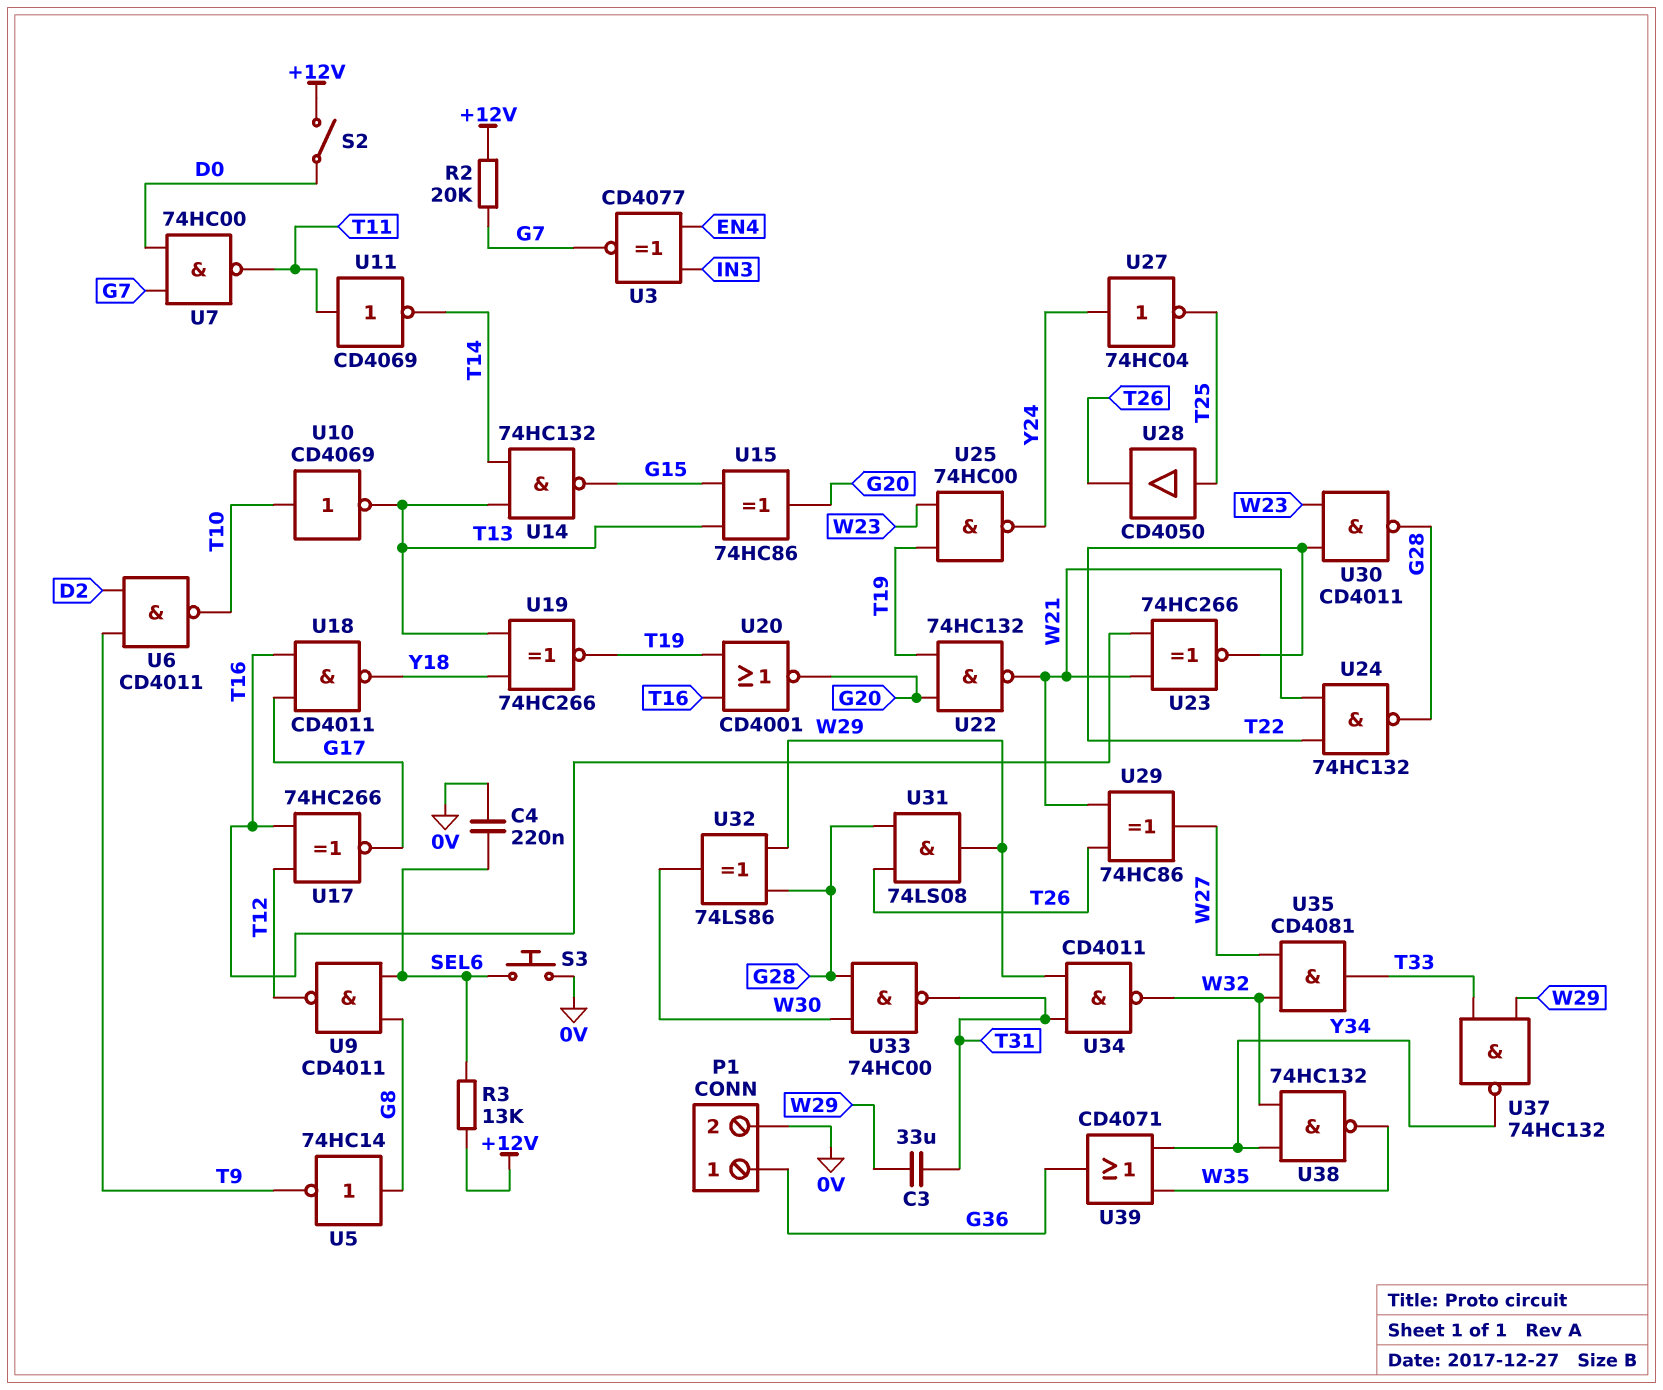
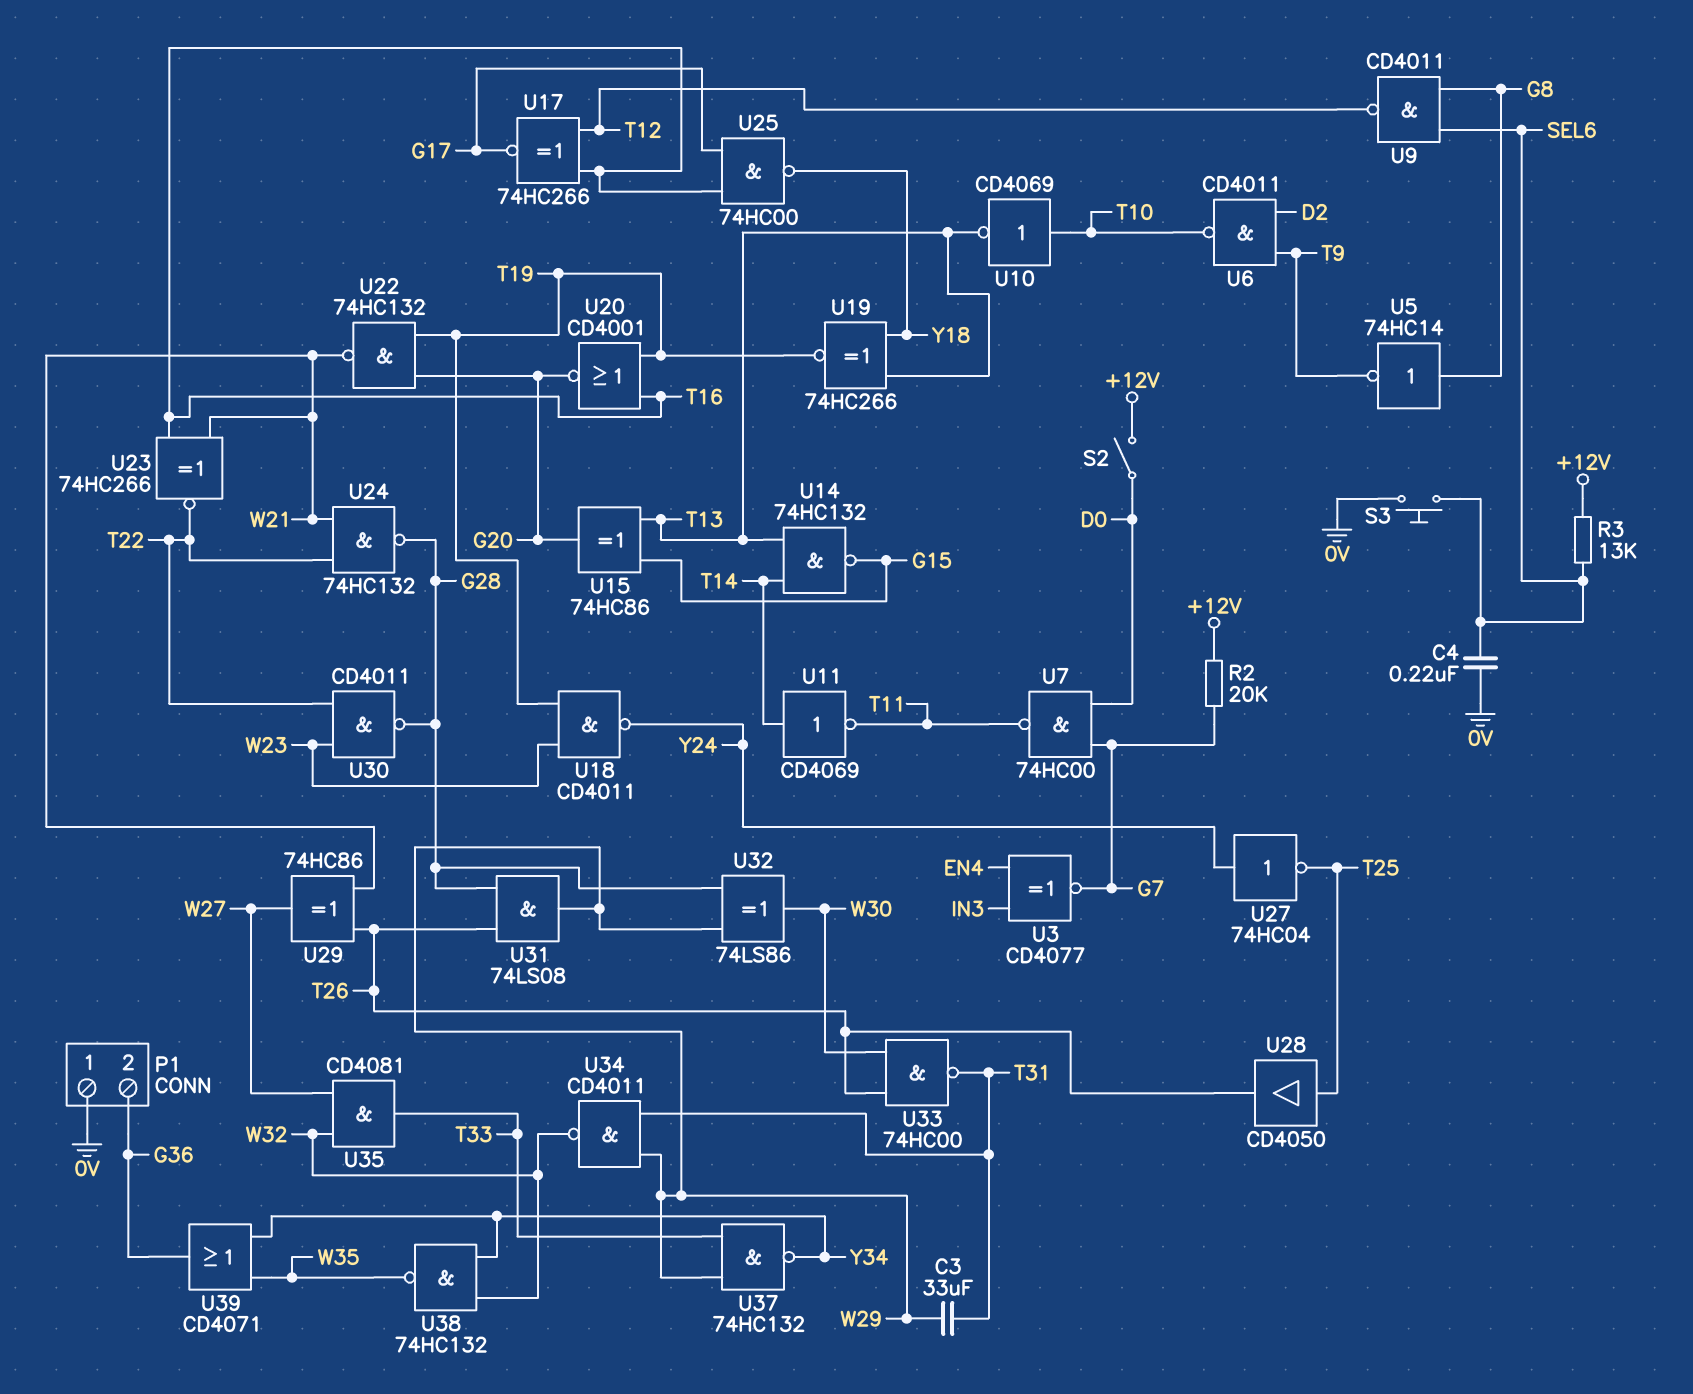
P1 pin 1: G36 -> 0V
P1 pin 2: 0V -> G36
U11: NOT CD4069 (in T11, out T14) -> NOT CD4069 (in T14, out T11)
U18: NAND CD4011 (in G17, in T16, out Y18) -> NAND CD4011 (in T19, in W23, out Y24)
U25: NAND 74HC00 (in T19, in W23, out Y24) -> NAND 74HC00 (in G17, in T16, out Y18)
U33: NAND 74HC00 (in G28, in W30, out T31) -> NAND 74HC00 (in T26, in W30, out T31)

